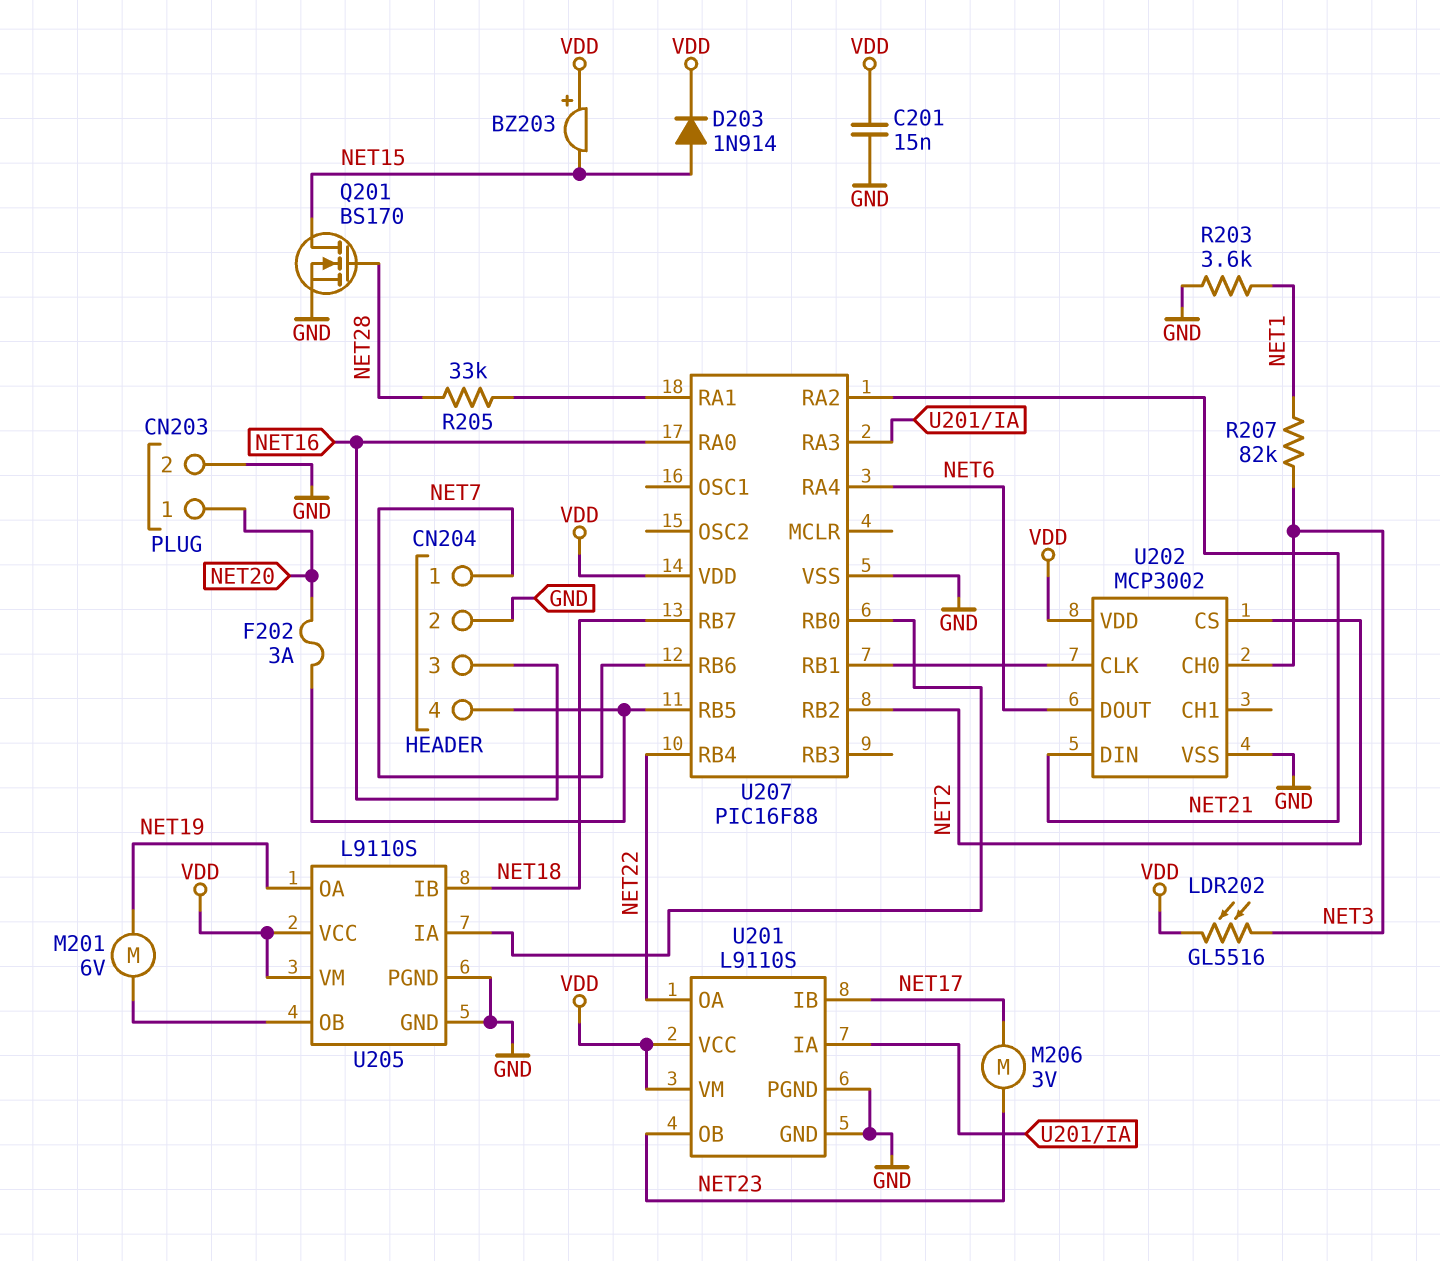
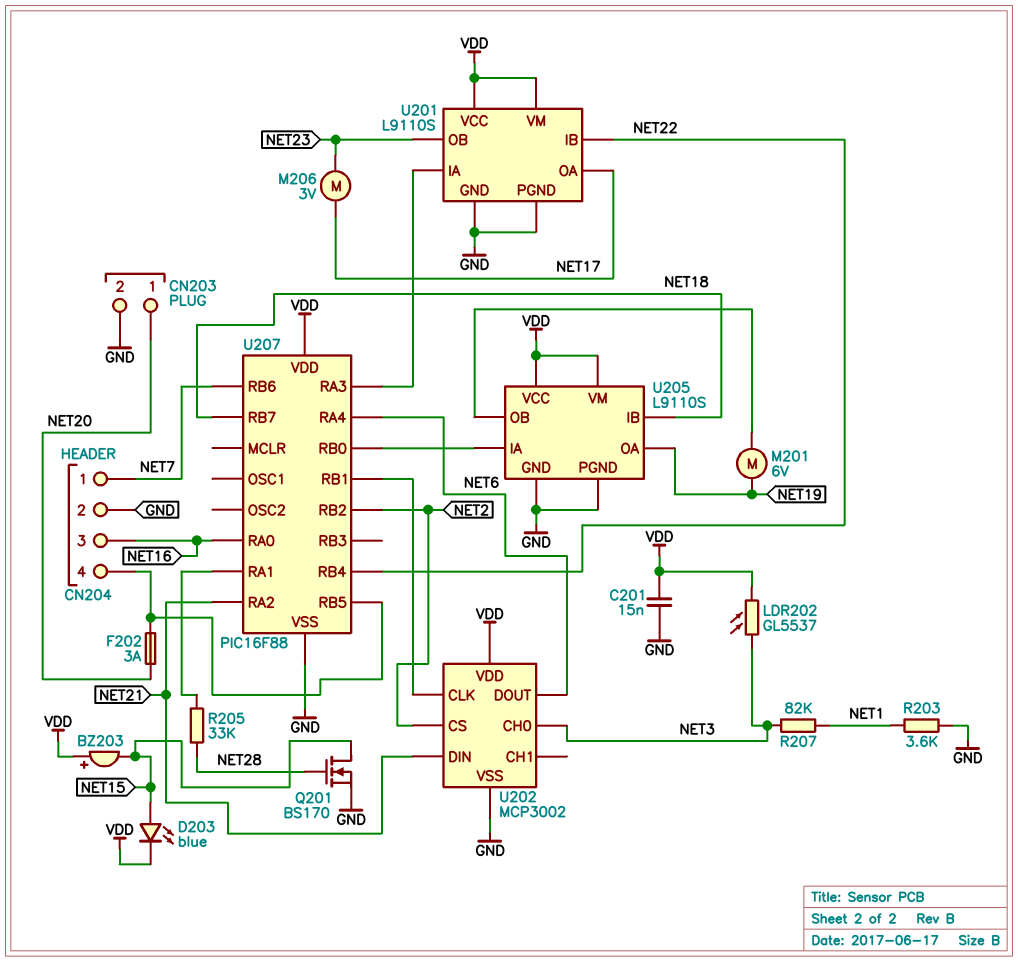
D203: diode 1N914 (A NET15, K VDD) -> LED blue (A NET15, K VDD)
LDR202: GL5516 (NET3, VDD) -> GL5537 (NET3, VDD)
U201 pin IB: NET17 -> NET22
U201 pin OA: NET22 -> NET17

